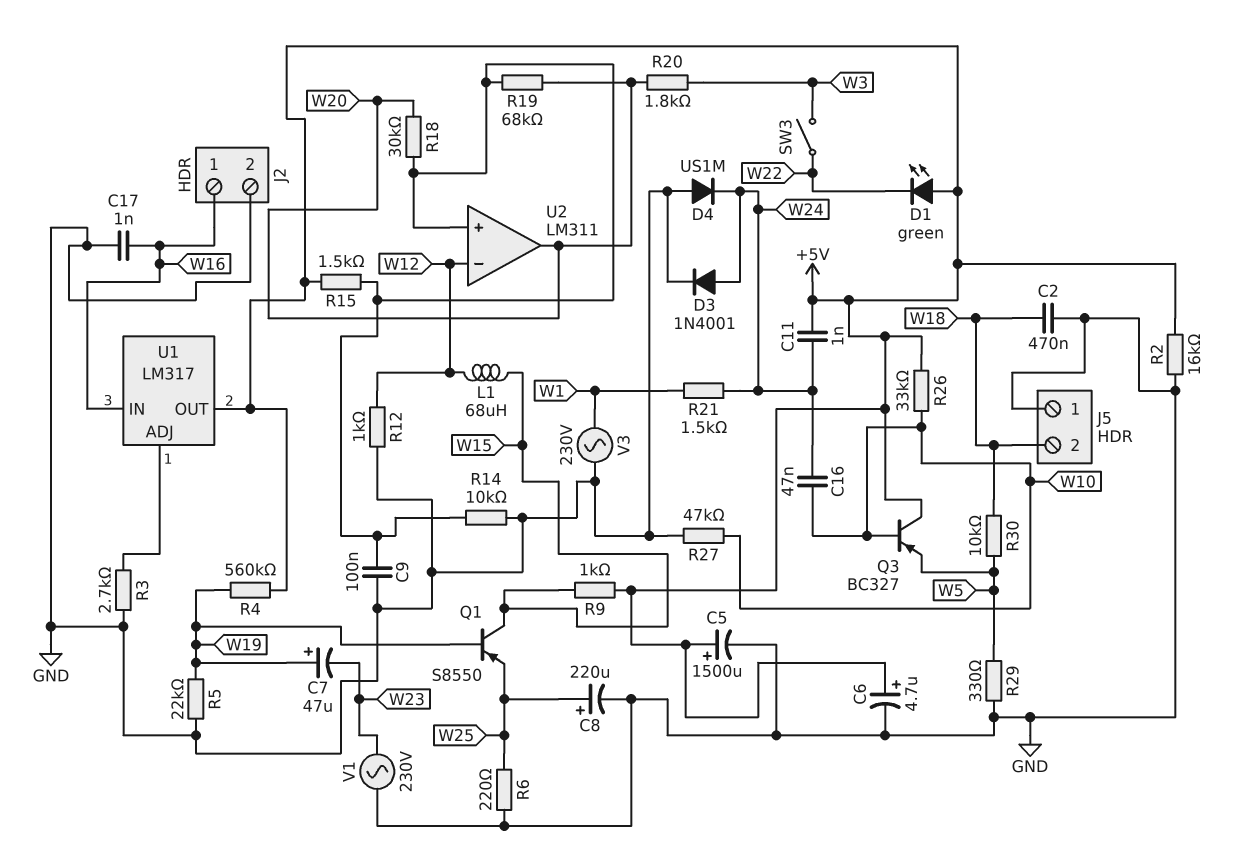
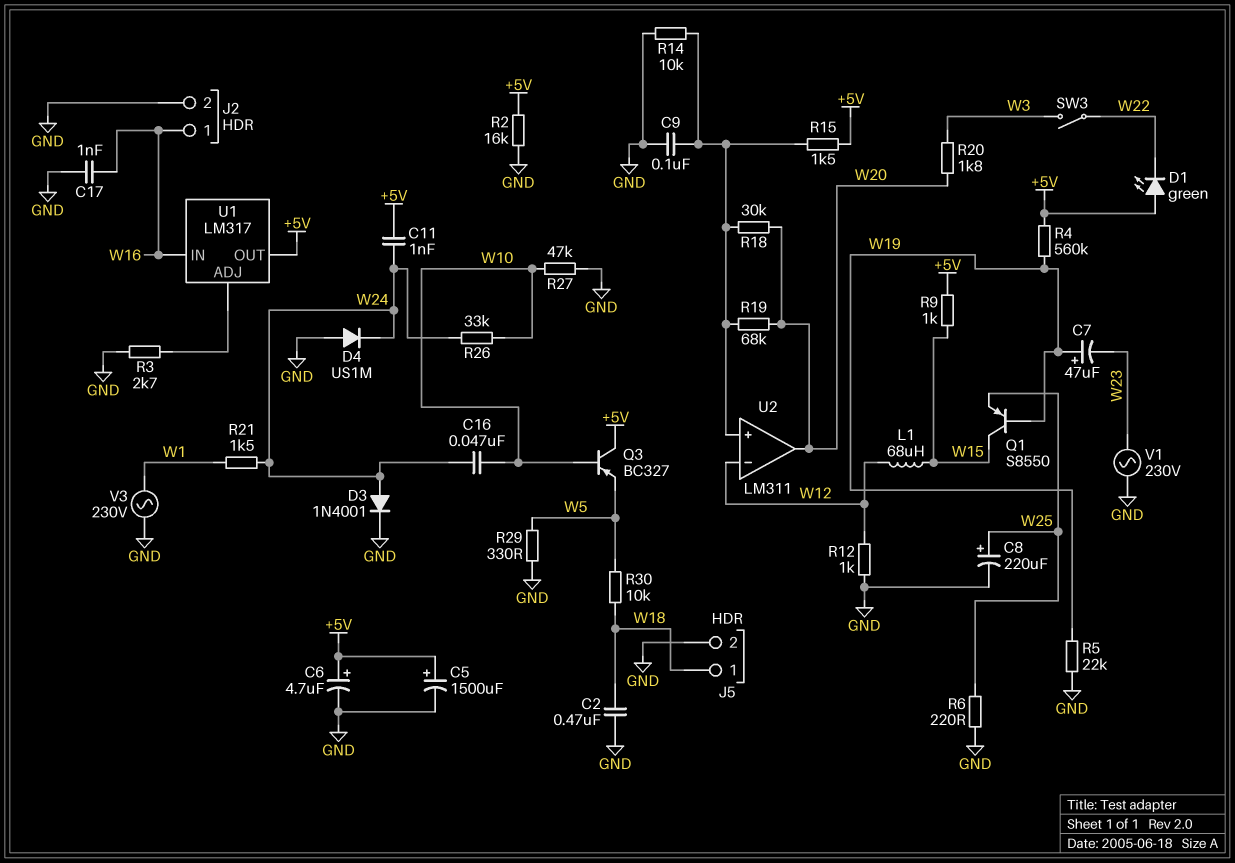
J5 pin 1: GND -> W18
J5 pin 2: W18 -> GND
R26: 33k (+5V, W10) -> 33k (W10, W24)

